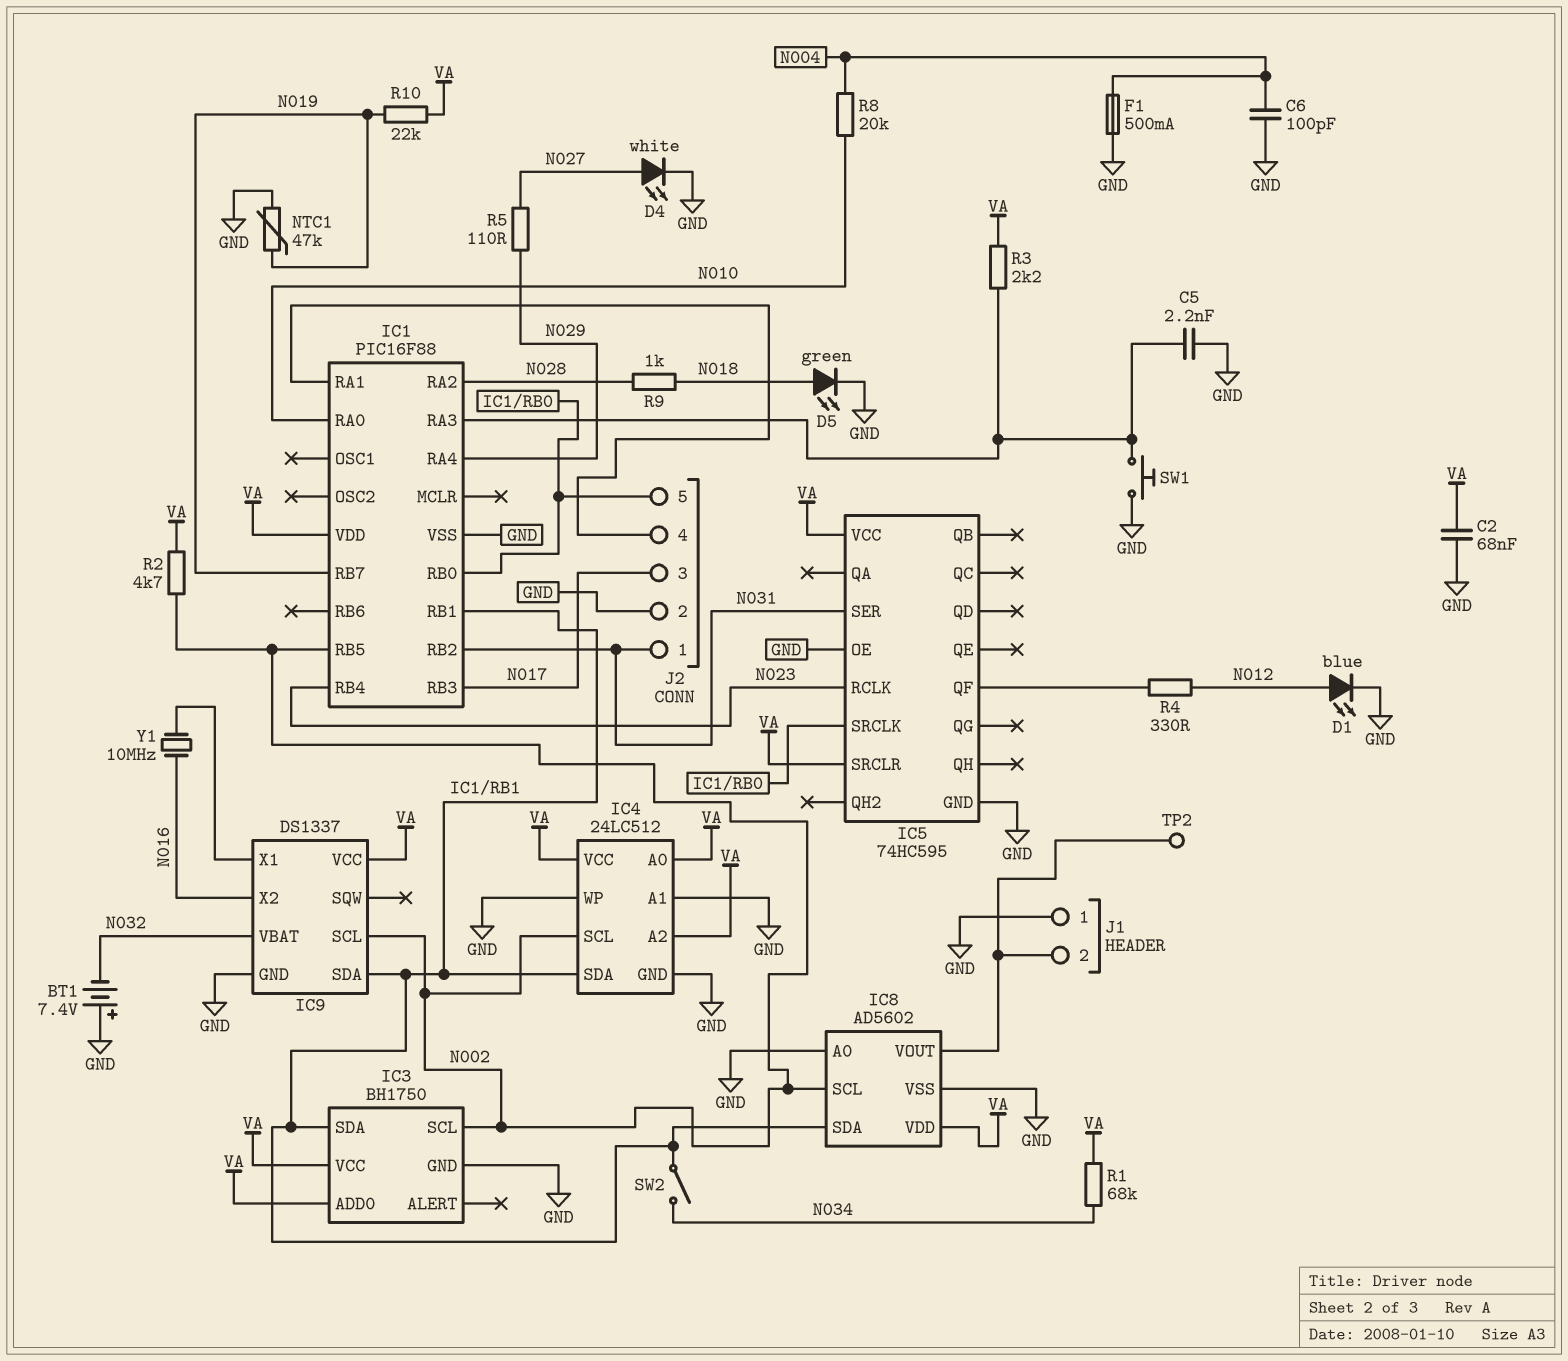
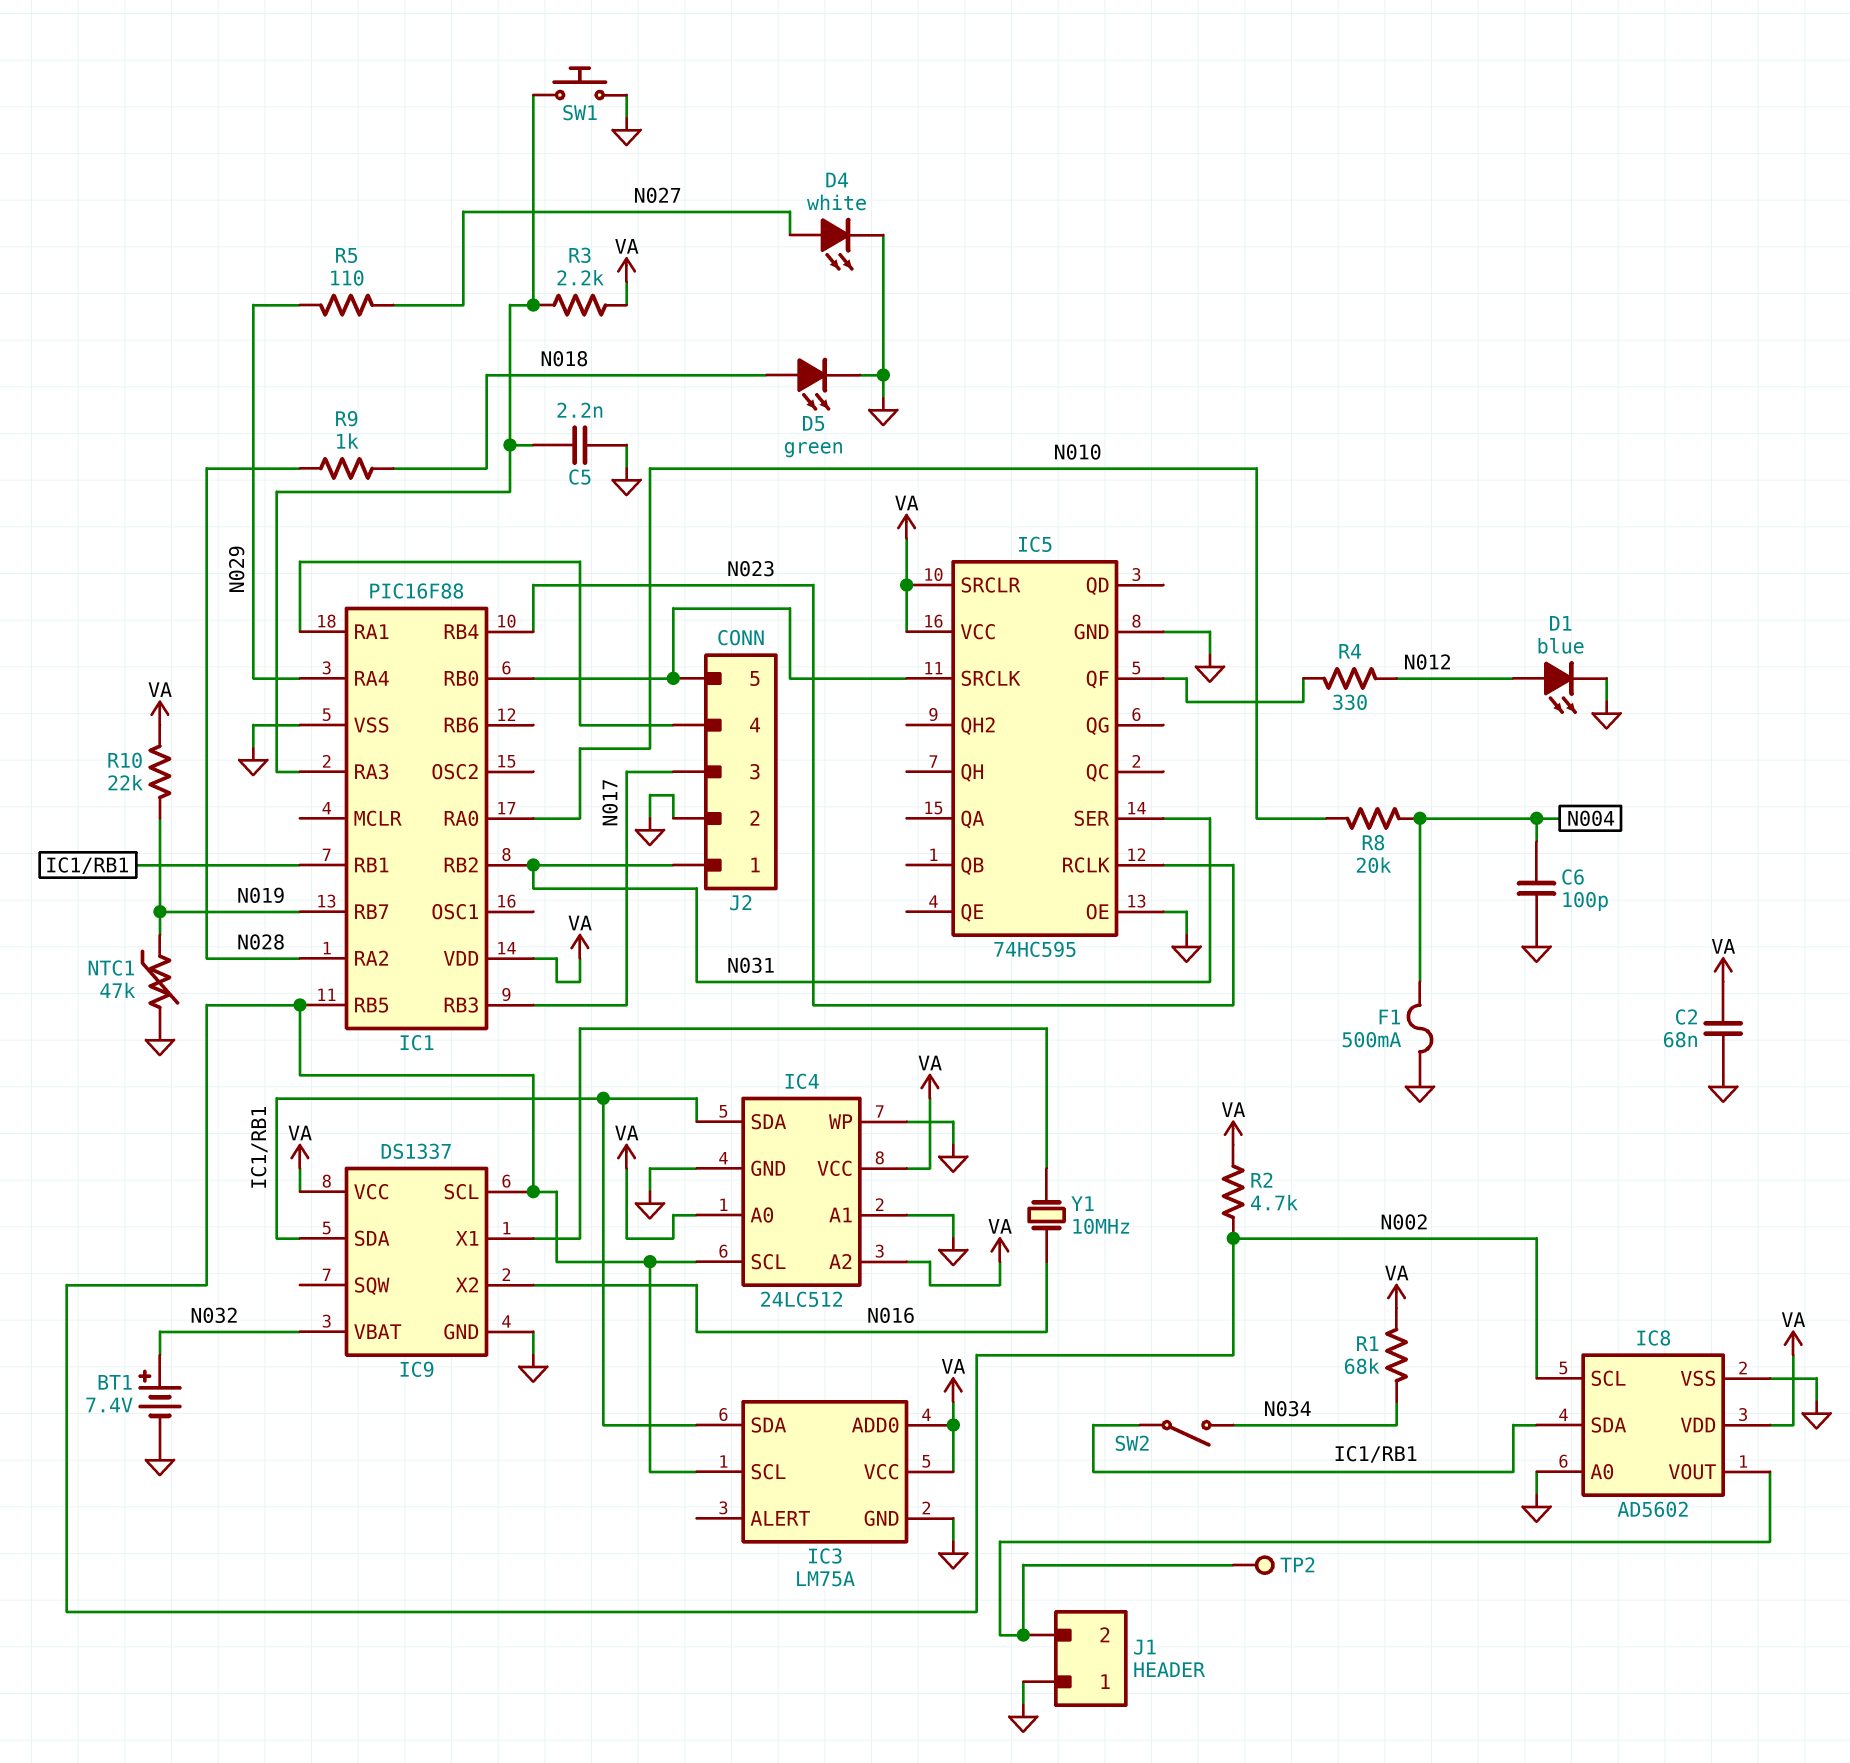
BT1: 7.4V (plus GND, minus N032) -> 7.4V (plus N032, minus GND)
IC3: BH1750 -> LM75A

